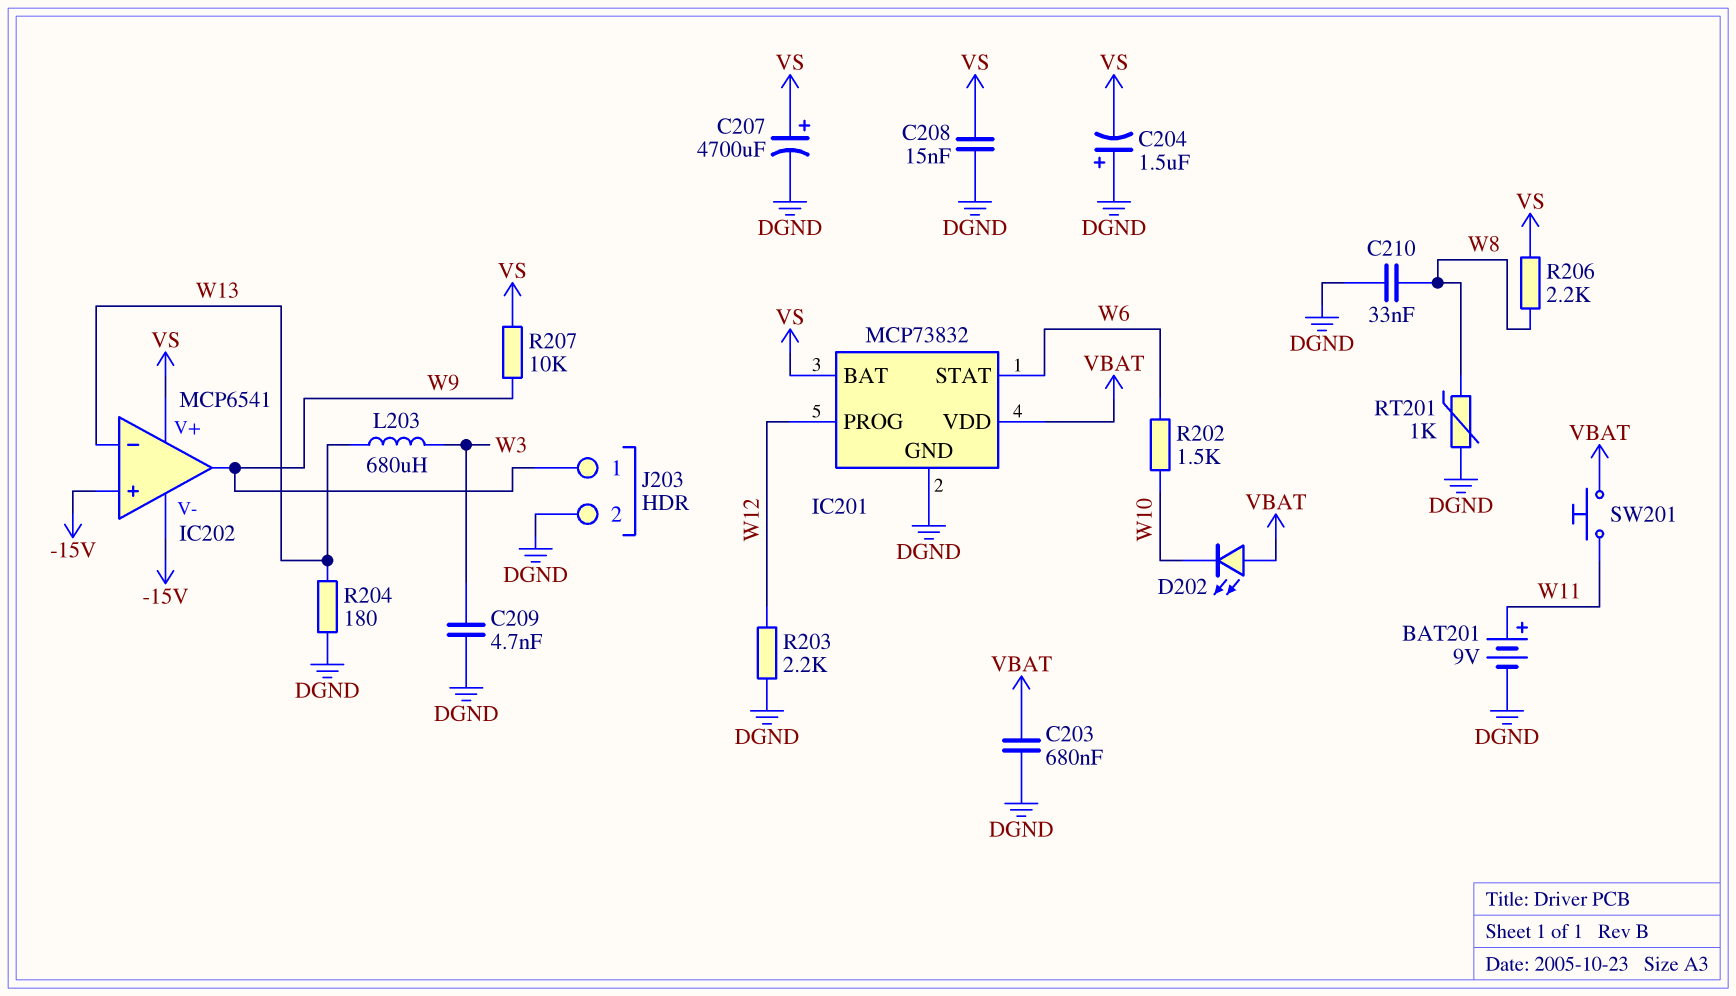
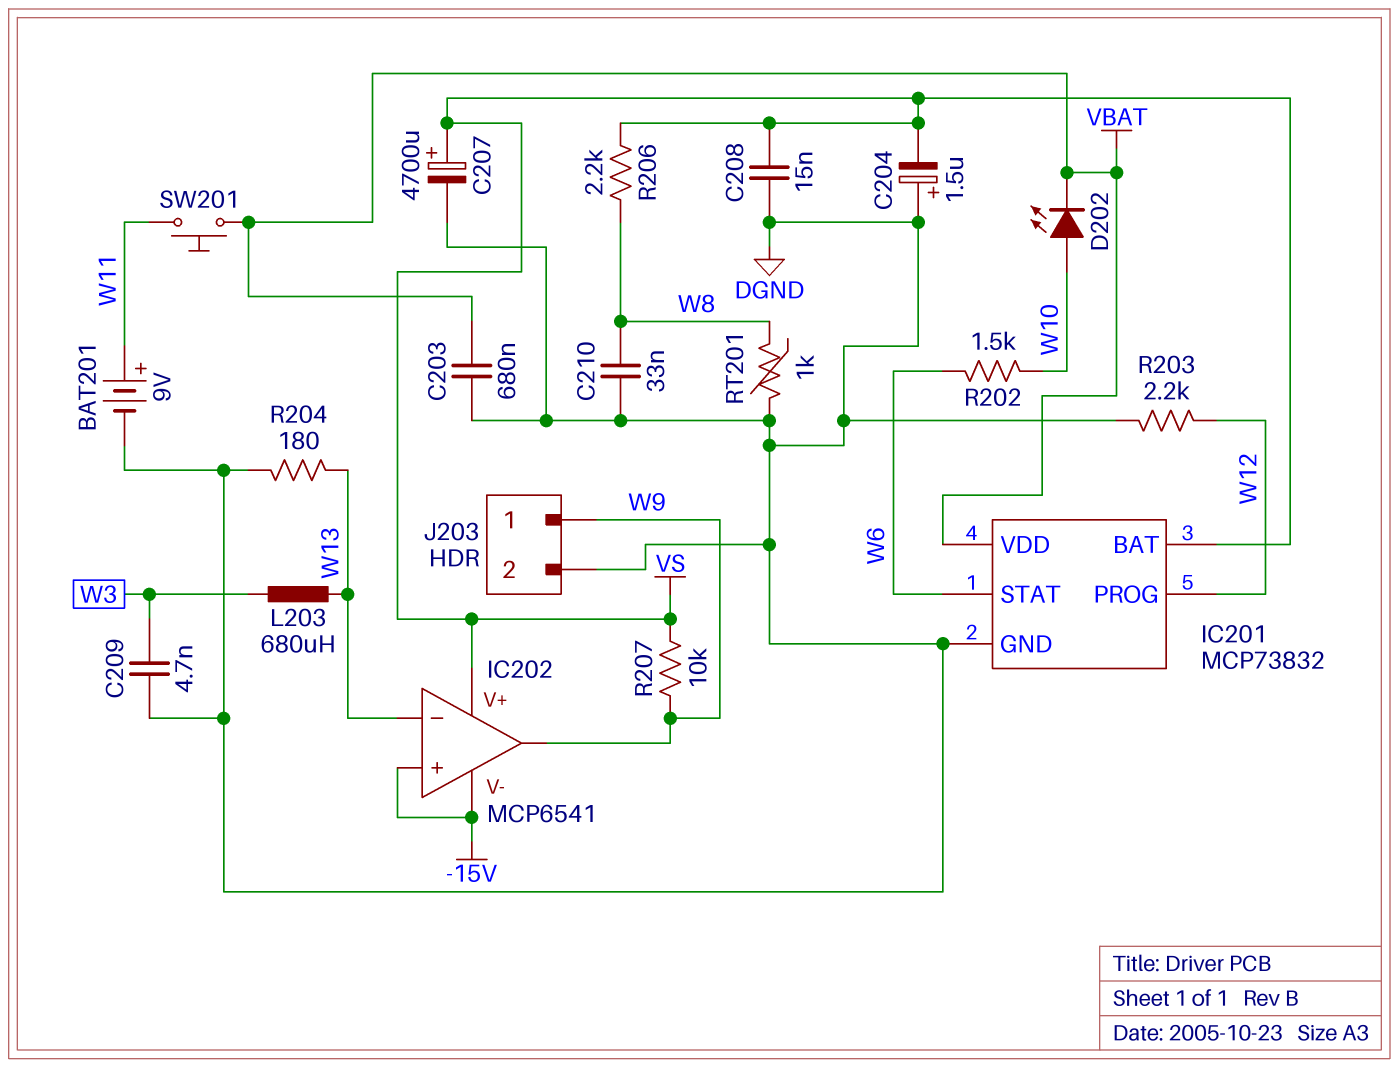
D202: LED (A VBAT, K W10) -> LED (A W10, K VBAT)

